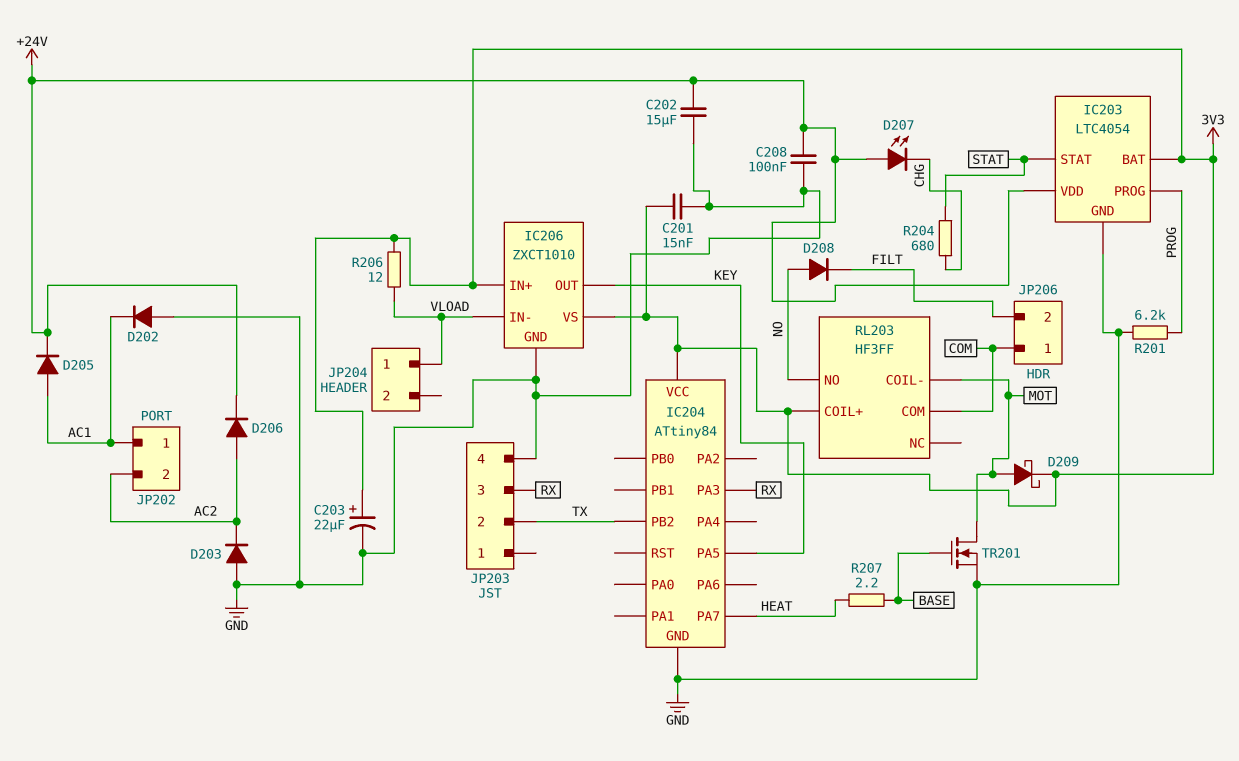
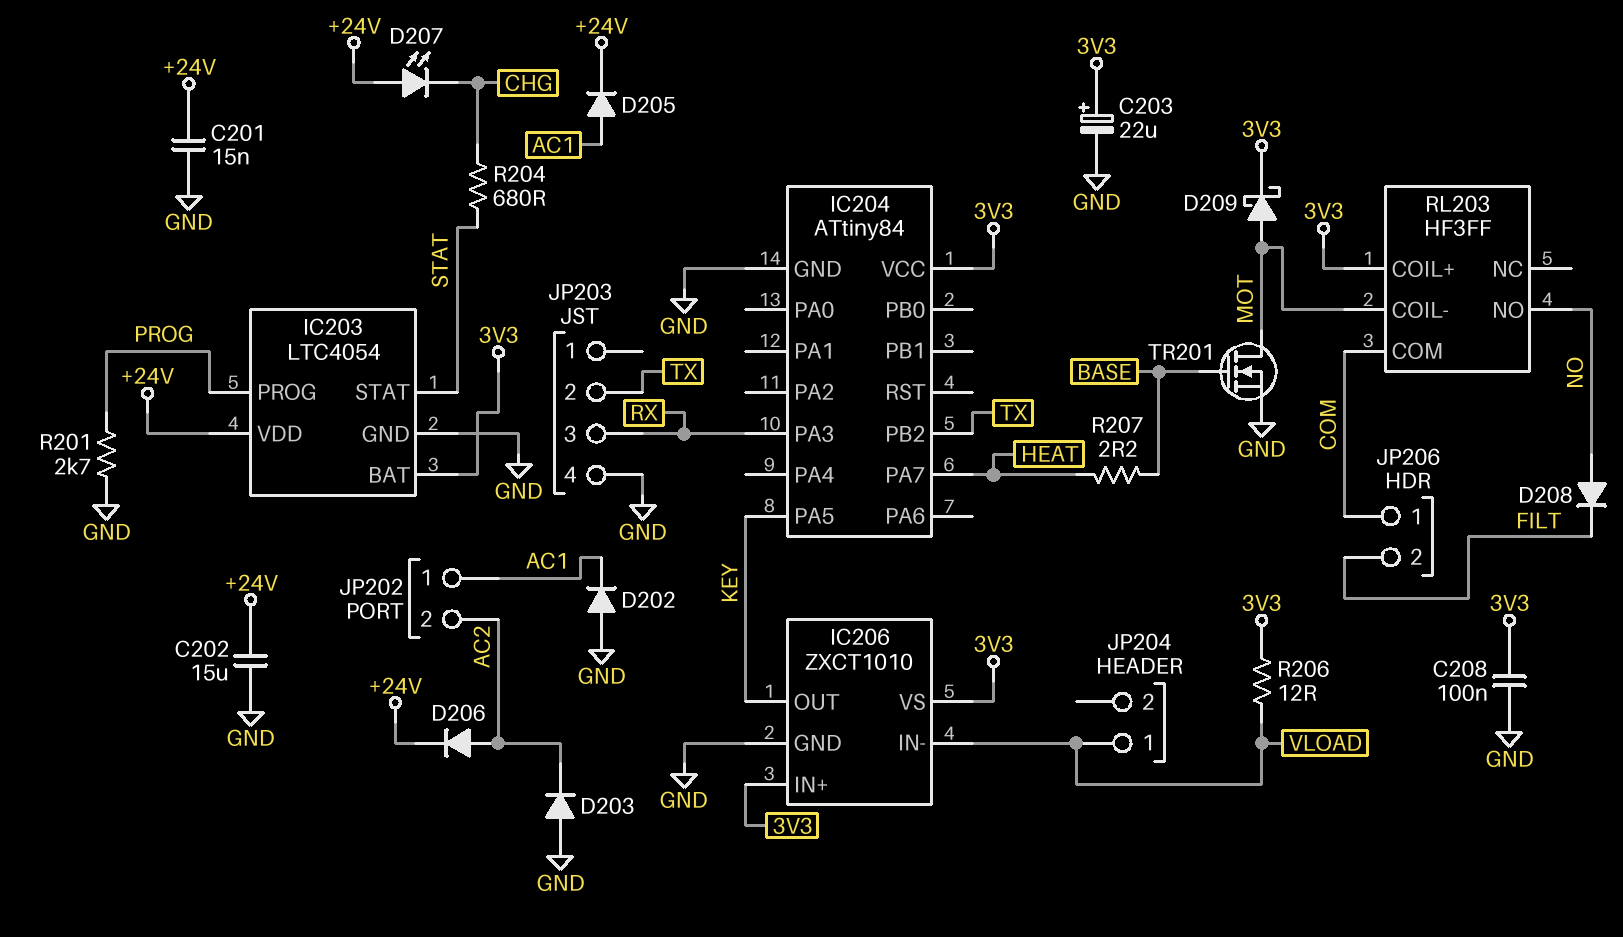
C201: 15nF (3V3, GND) -> 15nF (+24V, GND)
C208: 100nF (+24V, GND) -> 100nF (3V3, GND)
R201: 6.2k (GND, PROG) -> 2.7k (GND, PROG)

